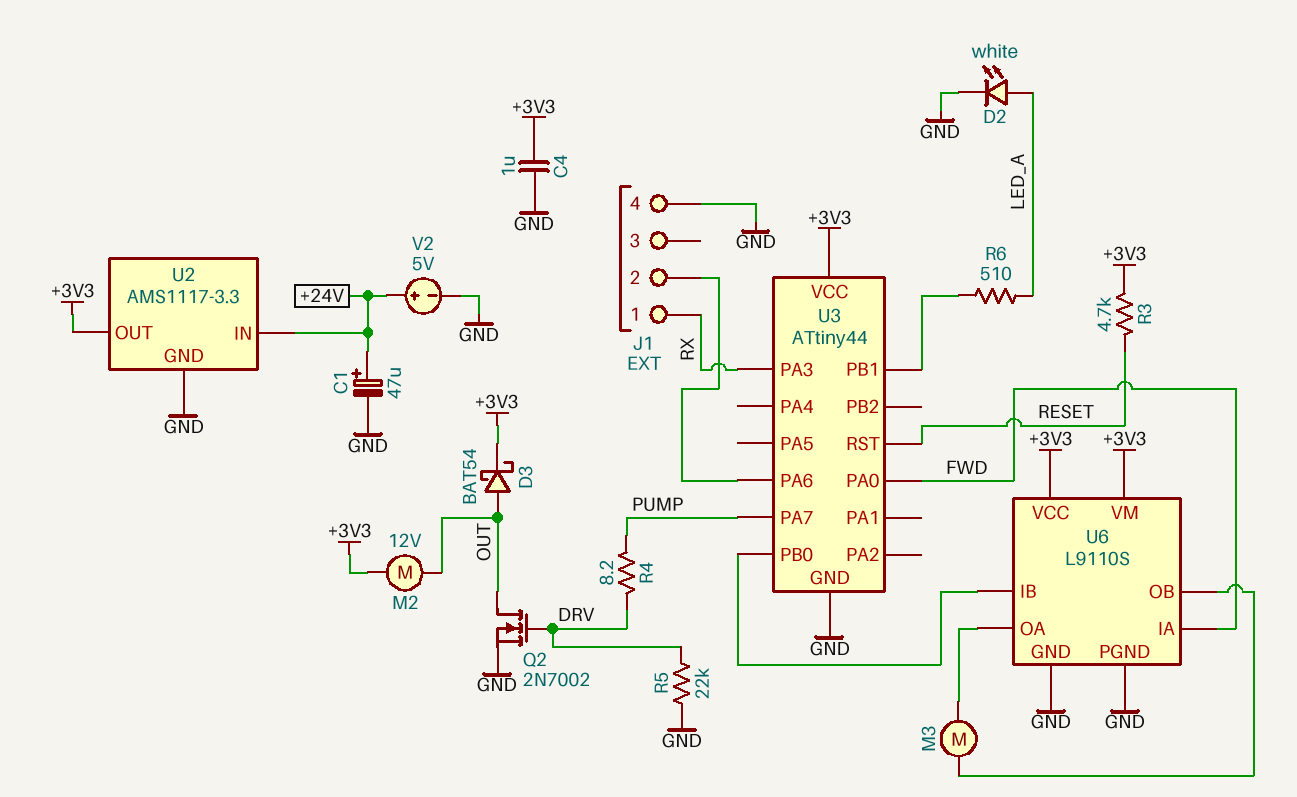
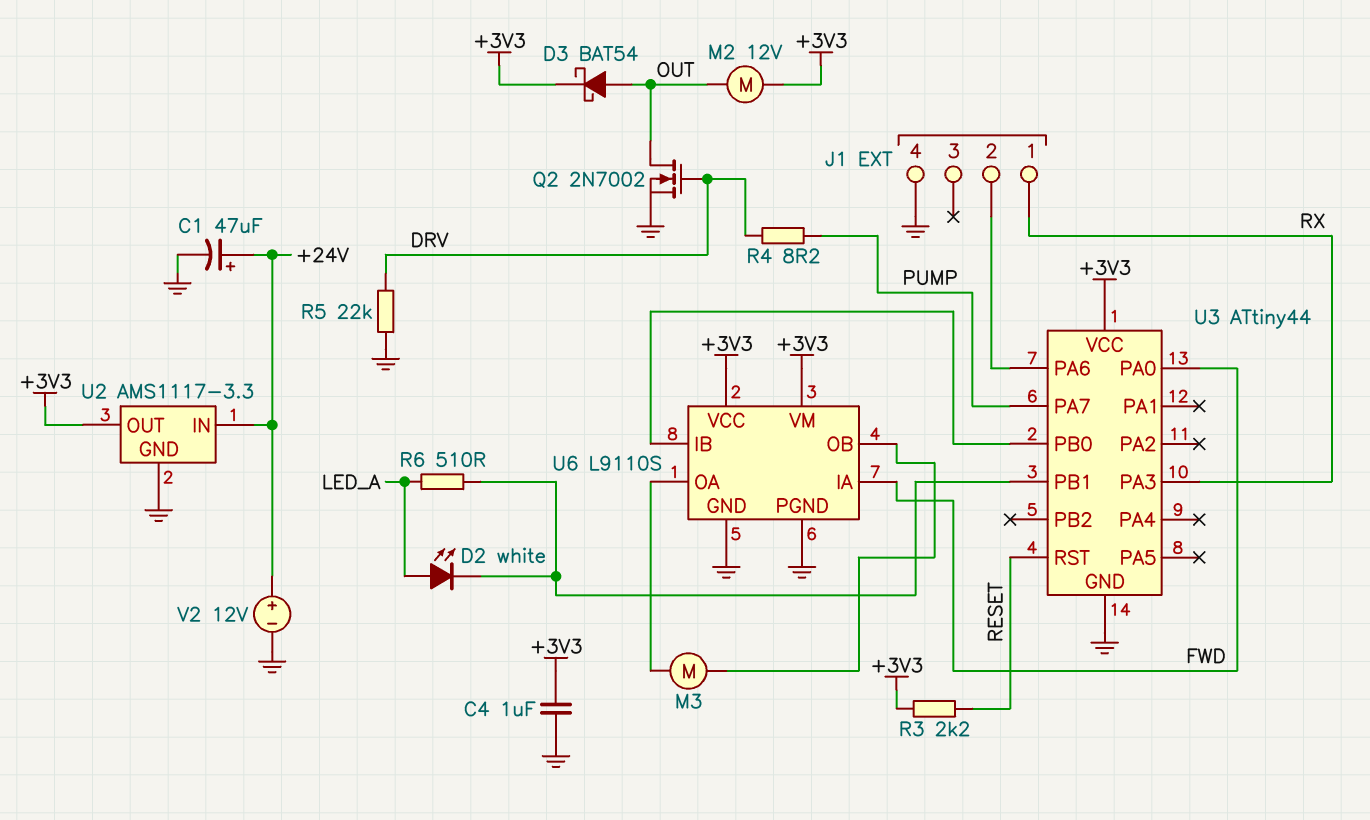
D2: LED white (A LED_A, K GND) -> LED white (A LED_A, K U3/PB1)
R3: 4.7k (+3V3, RESET) -> 2.2k (+3V3, RESET)
V2: 5V (plus +24V, minus GND) -> 12V (plus +24V, minus GND)

